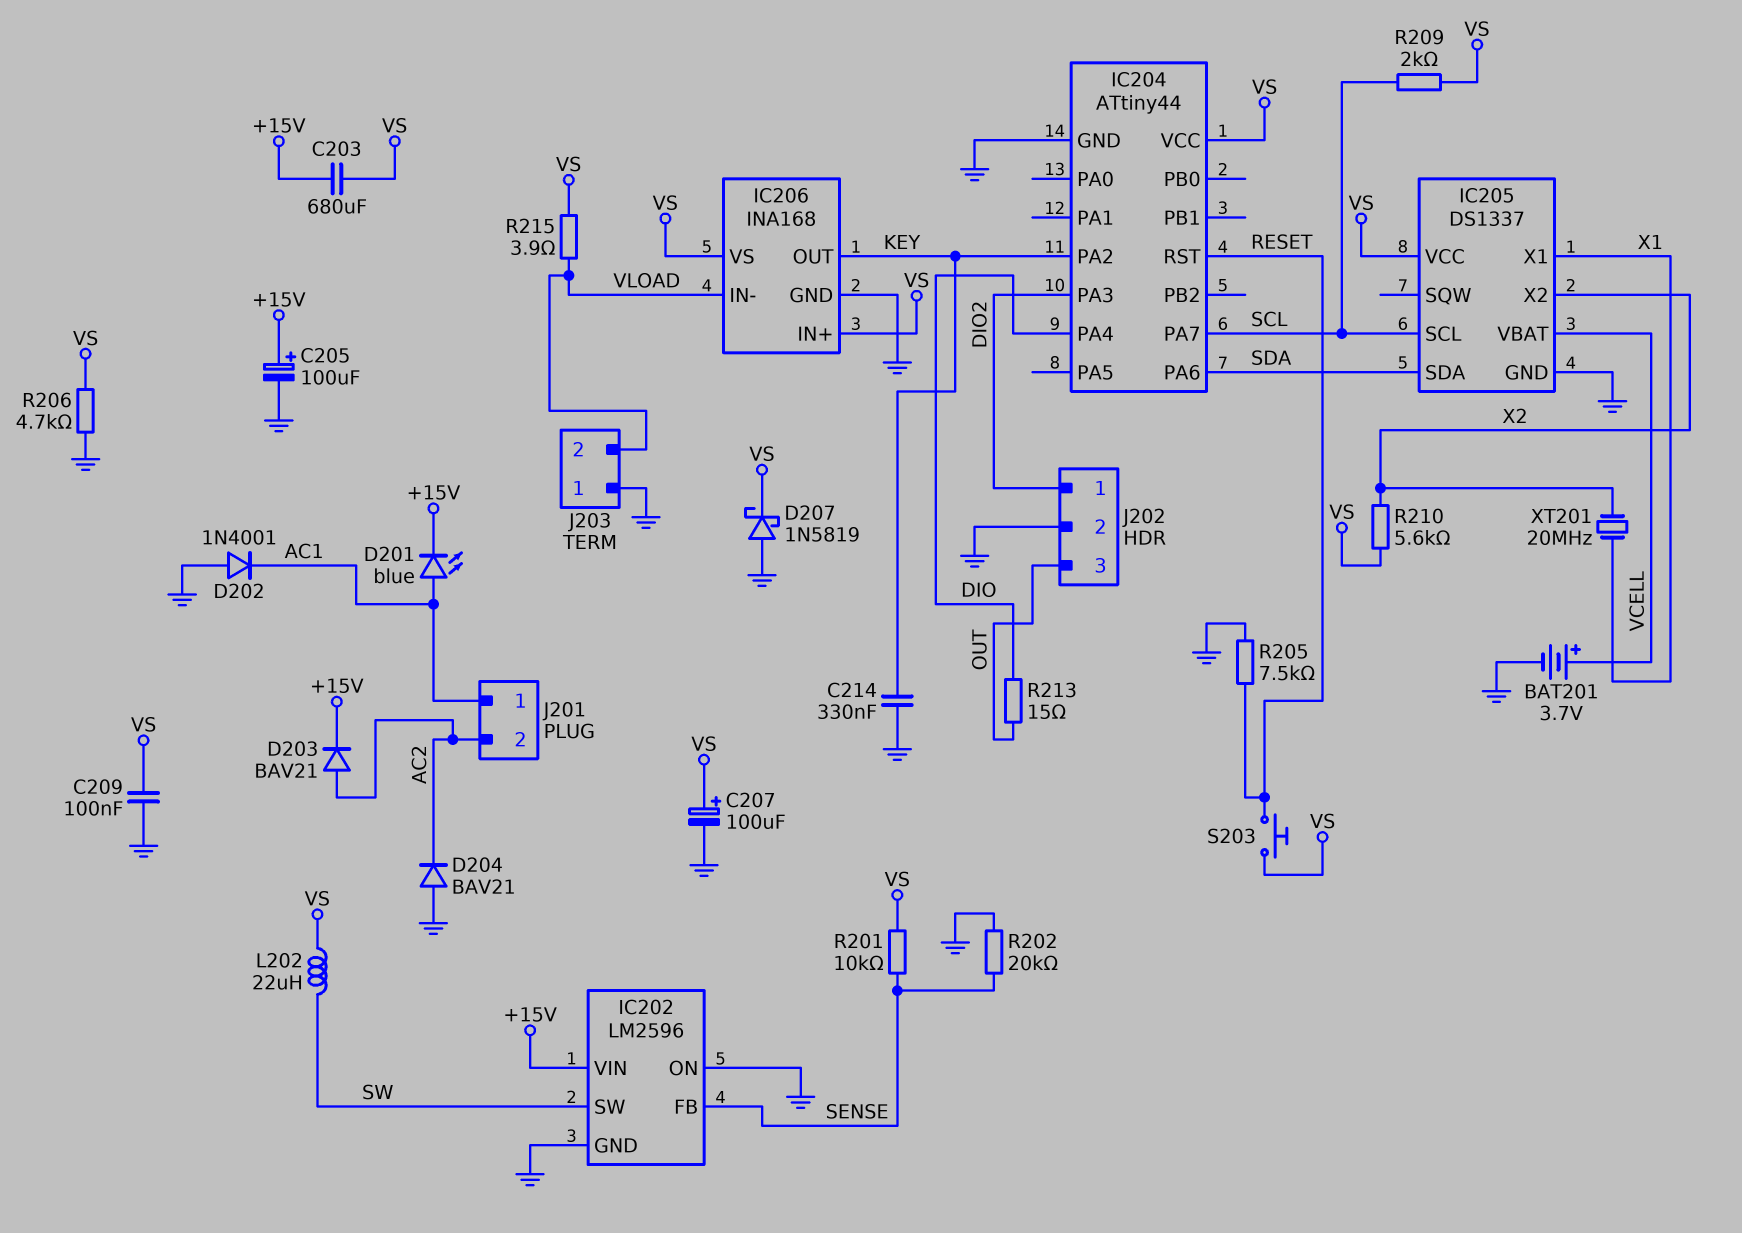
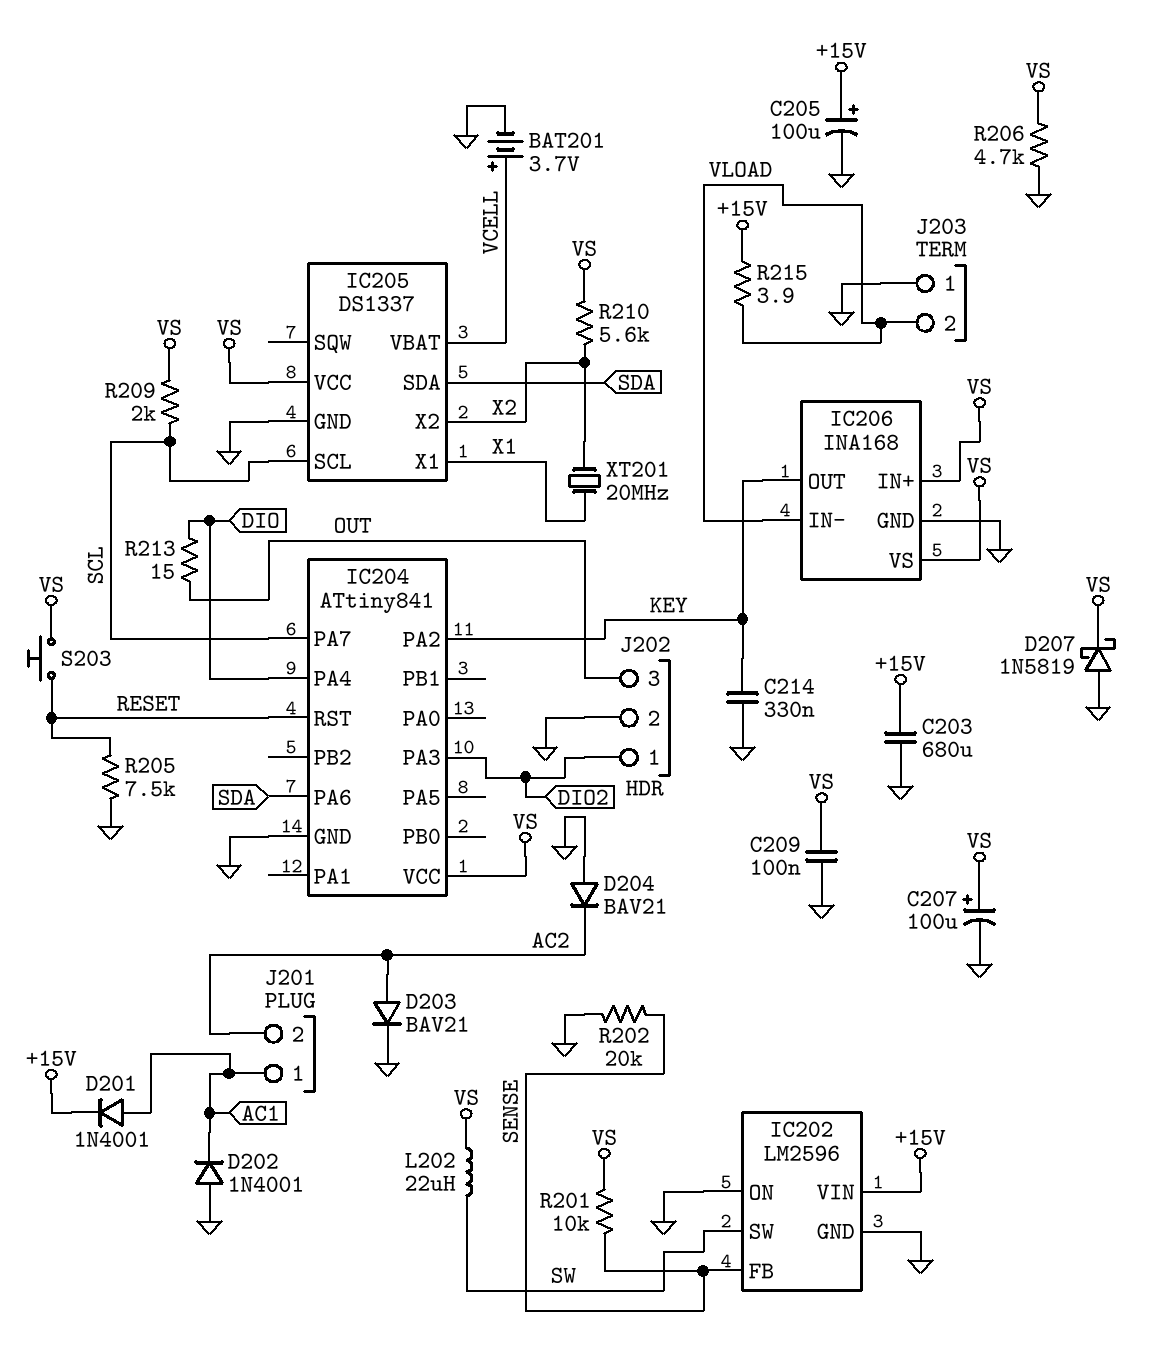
C203: 680uF (+15V, VS) -> 680uF (+15V, GND)
D201: LED blue (A AC1, K +15V) -> diode 1N4001 (A AC1, K +15V)
D203: diode BAV21 (A AC2, K +15V) -> diode BAV21 (A AC2, K GND)
IC204: ATtiny44 -> ATtiny841
R215: 3.9 (VLOAD, VS) -> 3.9 (+15V, VLOAD)

